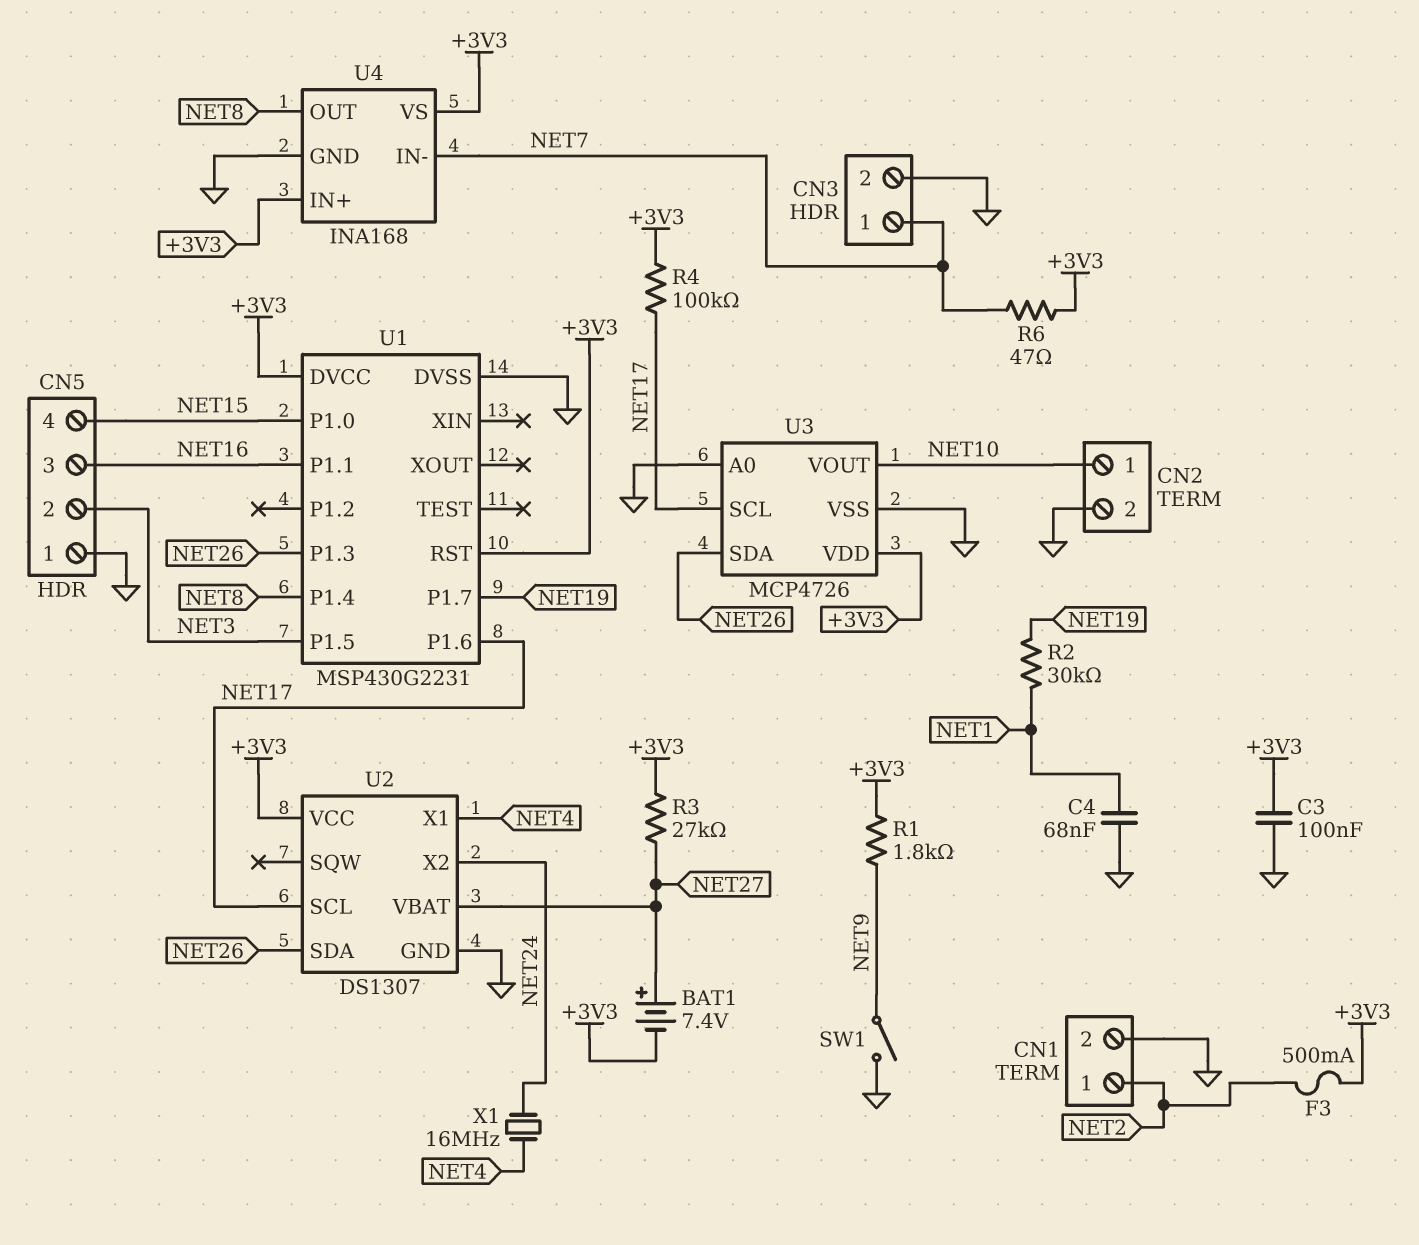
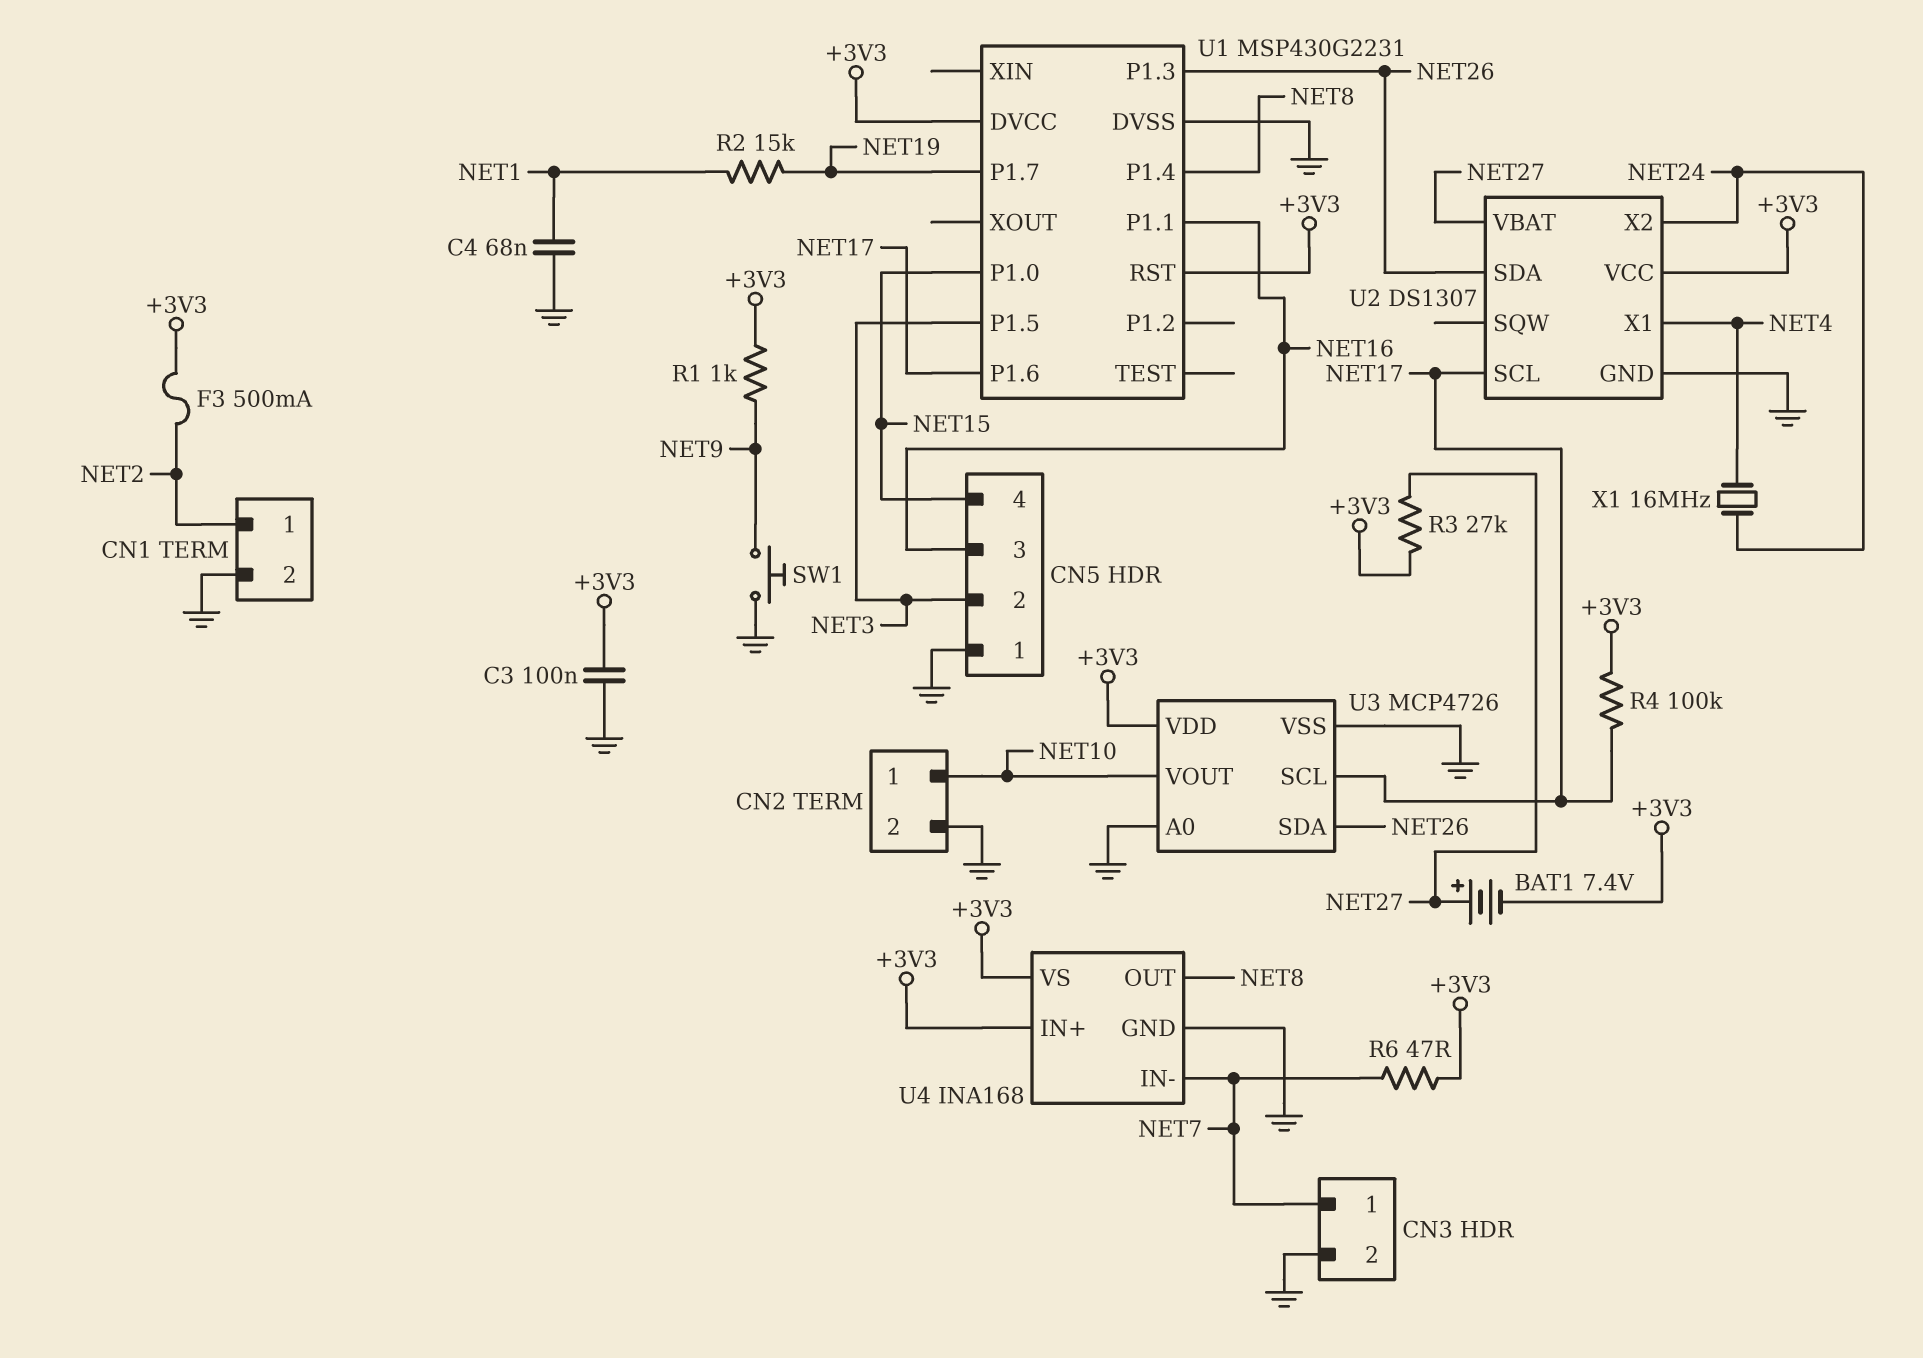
R1: 1.8k (+3V3, NET9) -> 1k (+3V3, NET9)
R2: 30k (NET1, NET19) -> 15k (NET1, NET19)
SW1: switch (GND, NET9) -> button (GND, NET9)

